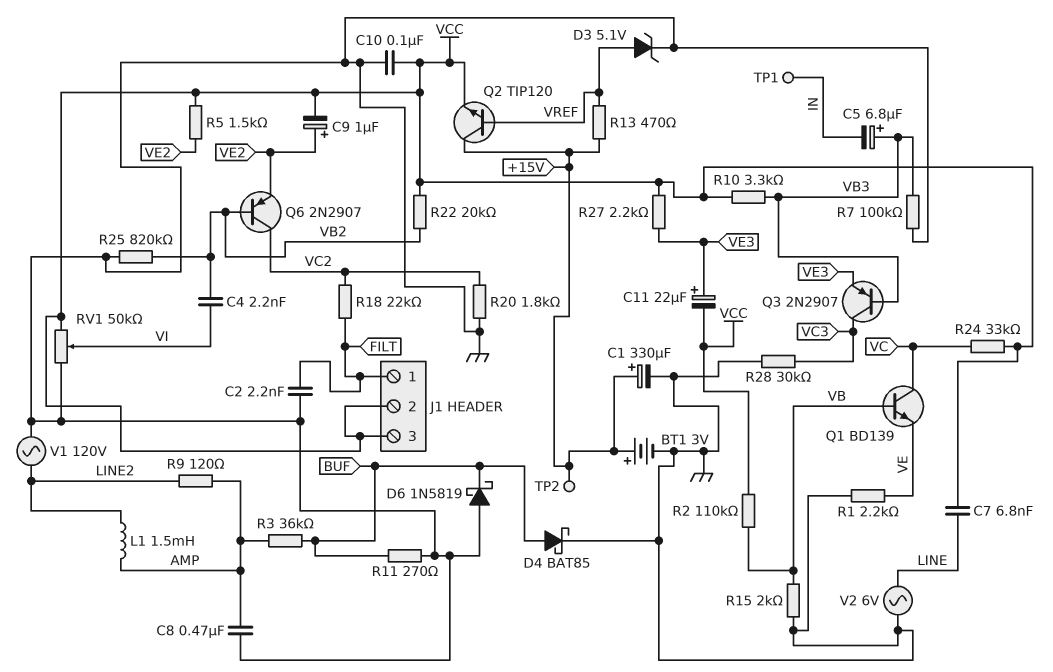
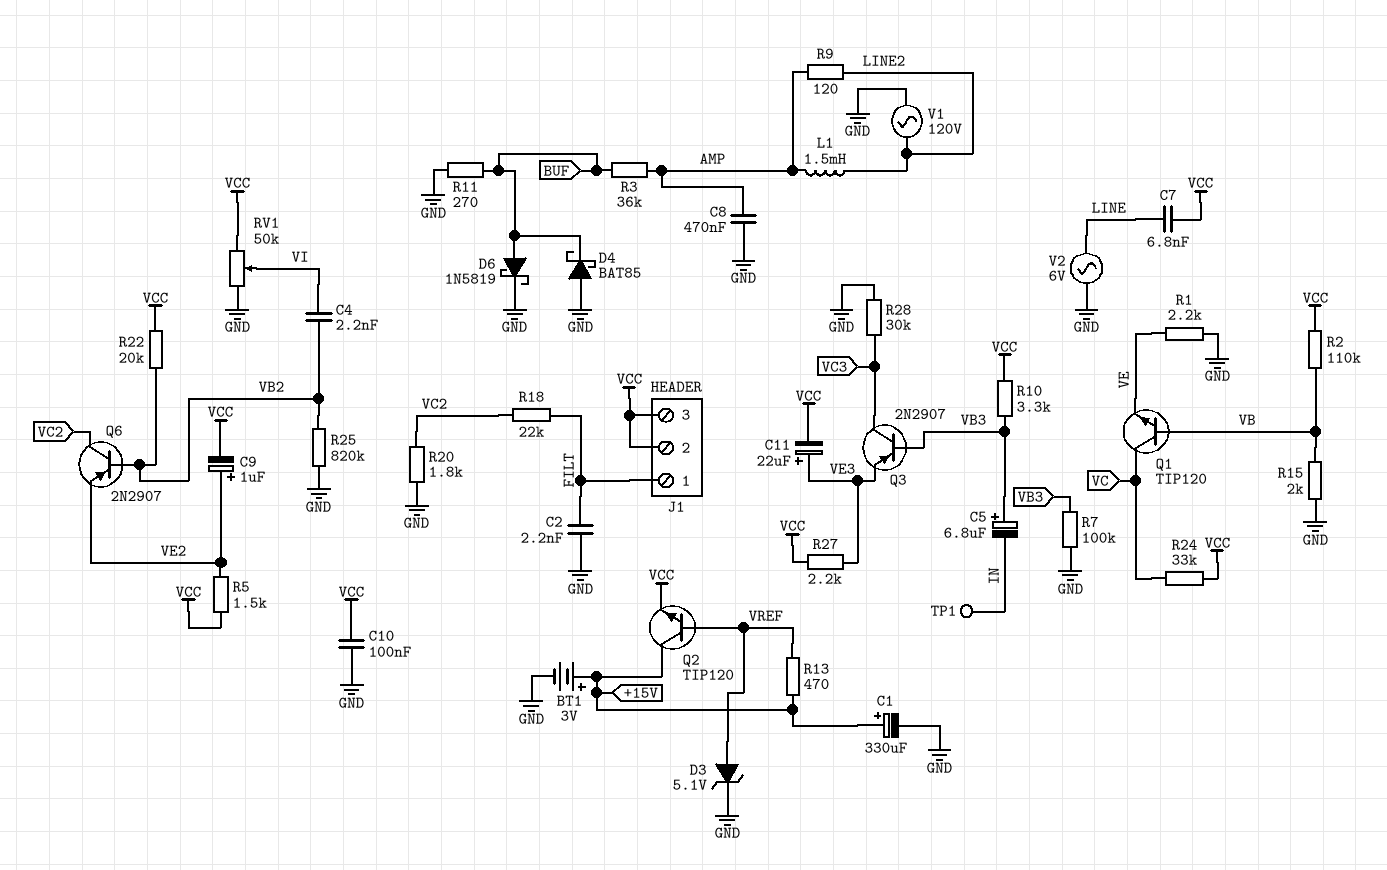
D4: schottky BAT85 (A BUF, K GND) -> schottky BAT85 (A GND, K BUF)
D6: schottky 1N5819 (A GND, K BUF) -> schottky 1N5819 (A BUF, K GND)
Q1: NPN BD139 (B VB, C VC, E VE) -> NPN TIP120 (B VB, C VC, E VE)
TP2: test point (+15V) -> none

